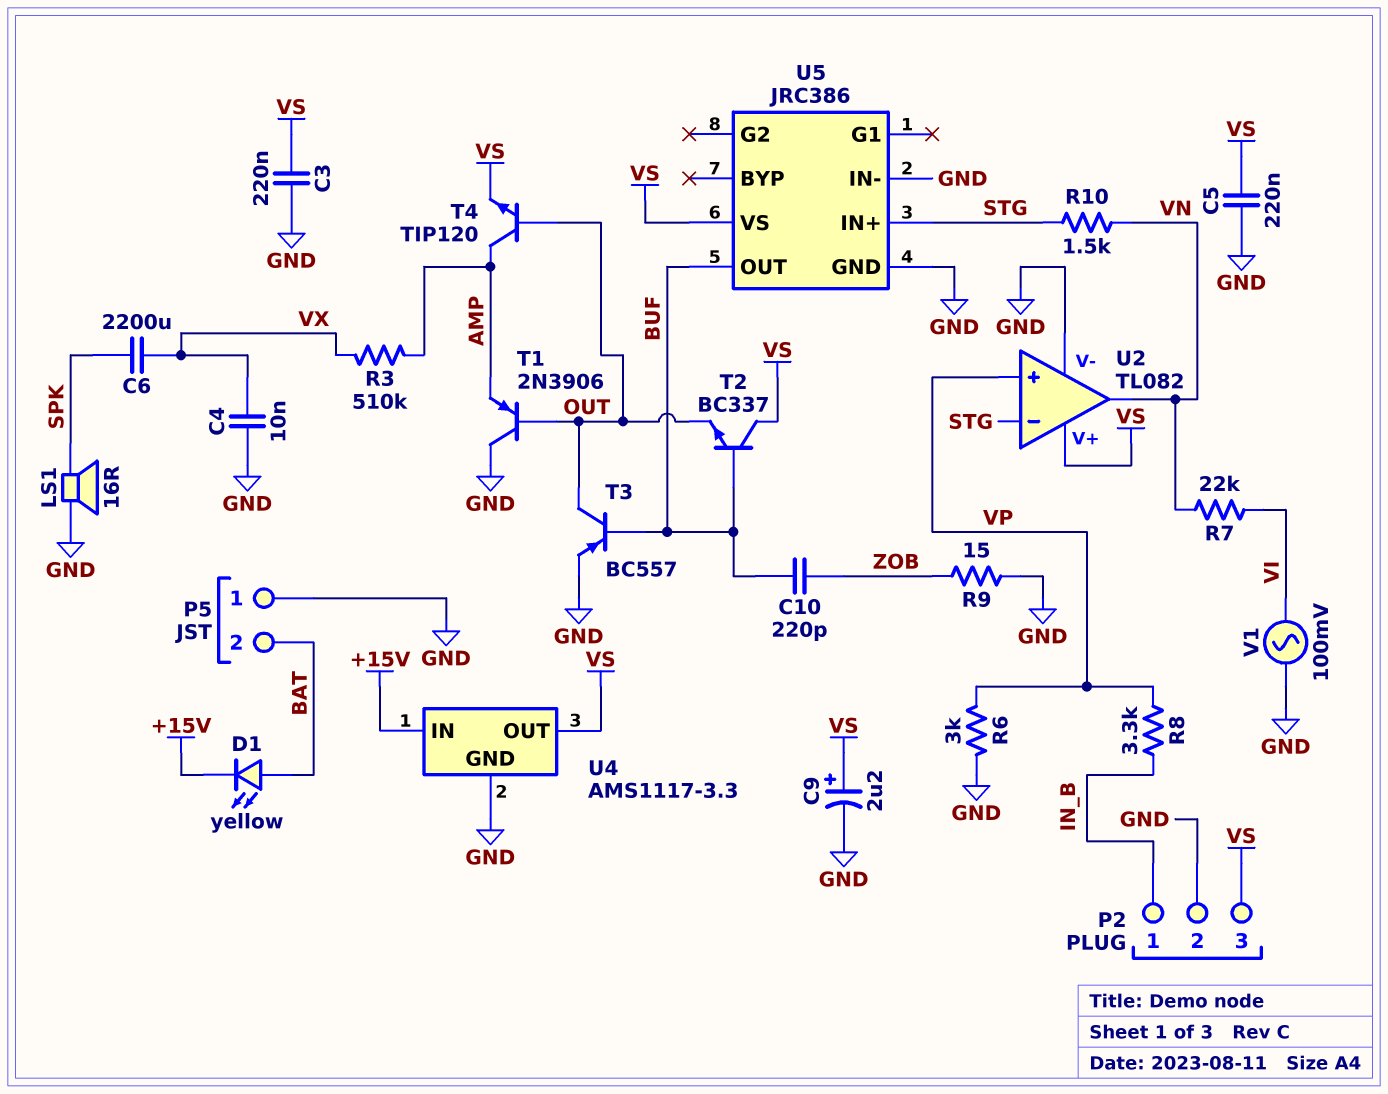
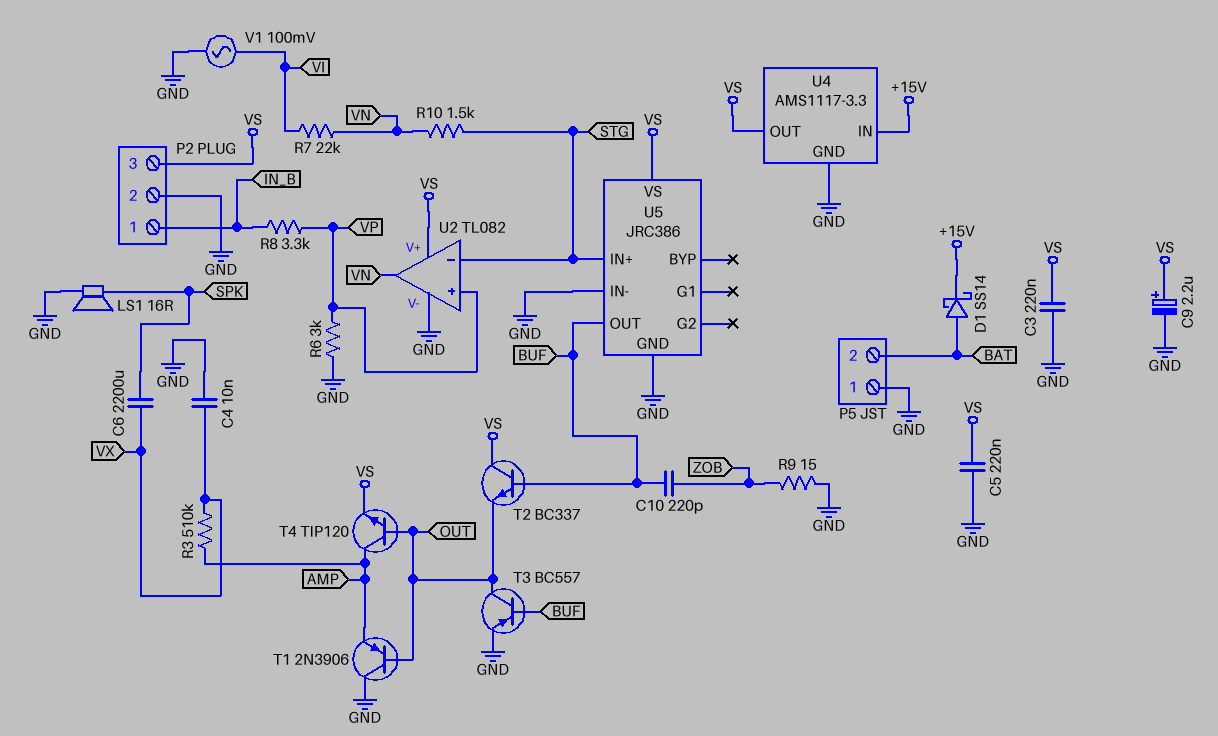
D1: LED yellow (A BAT, K +15V) -> schottky SS14 (A BAT, K +15V)

